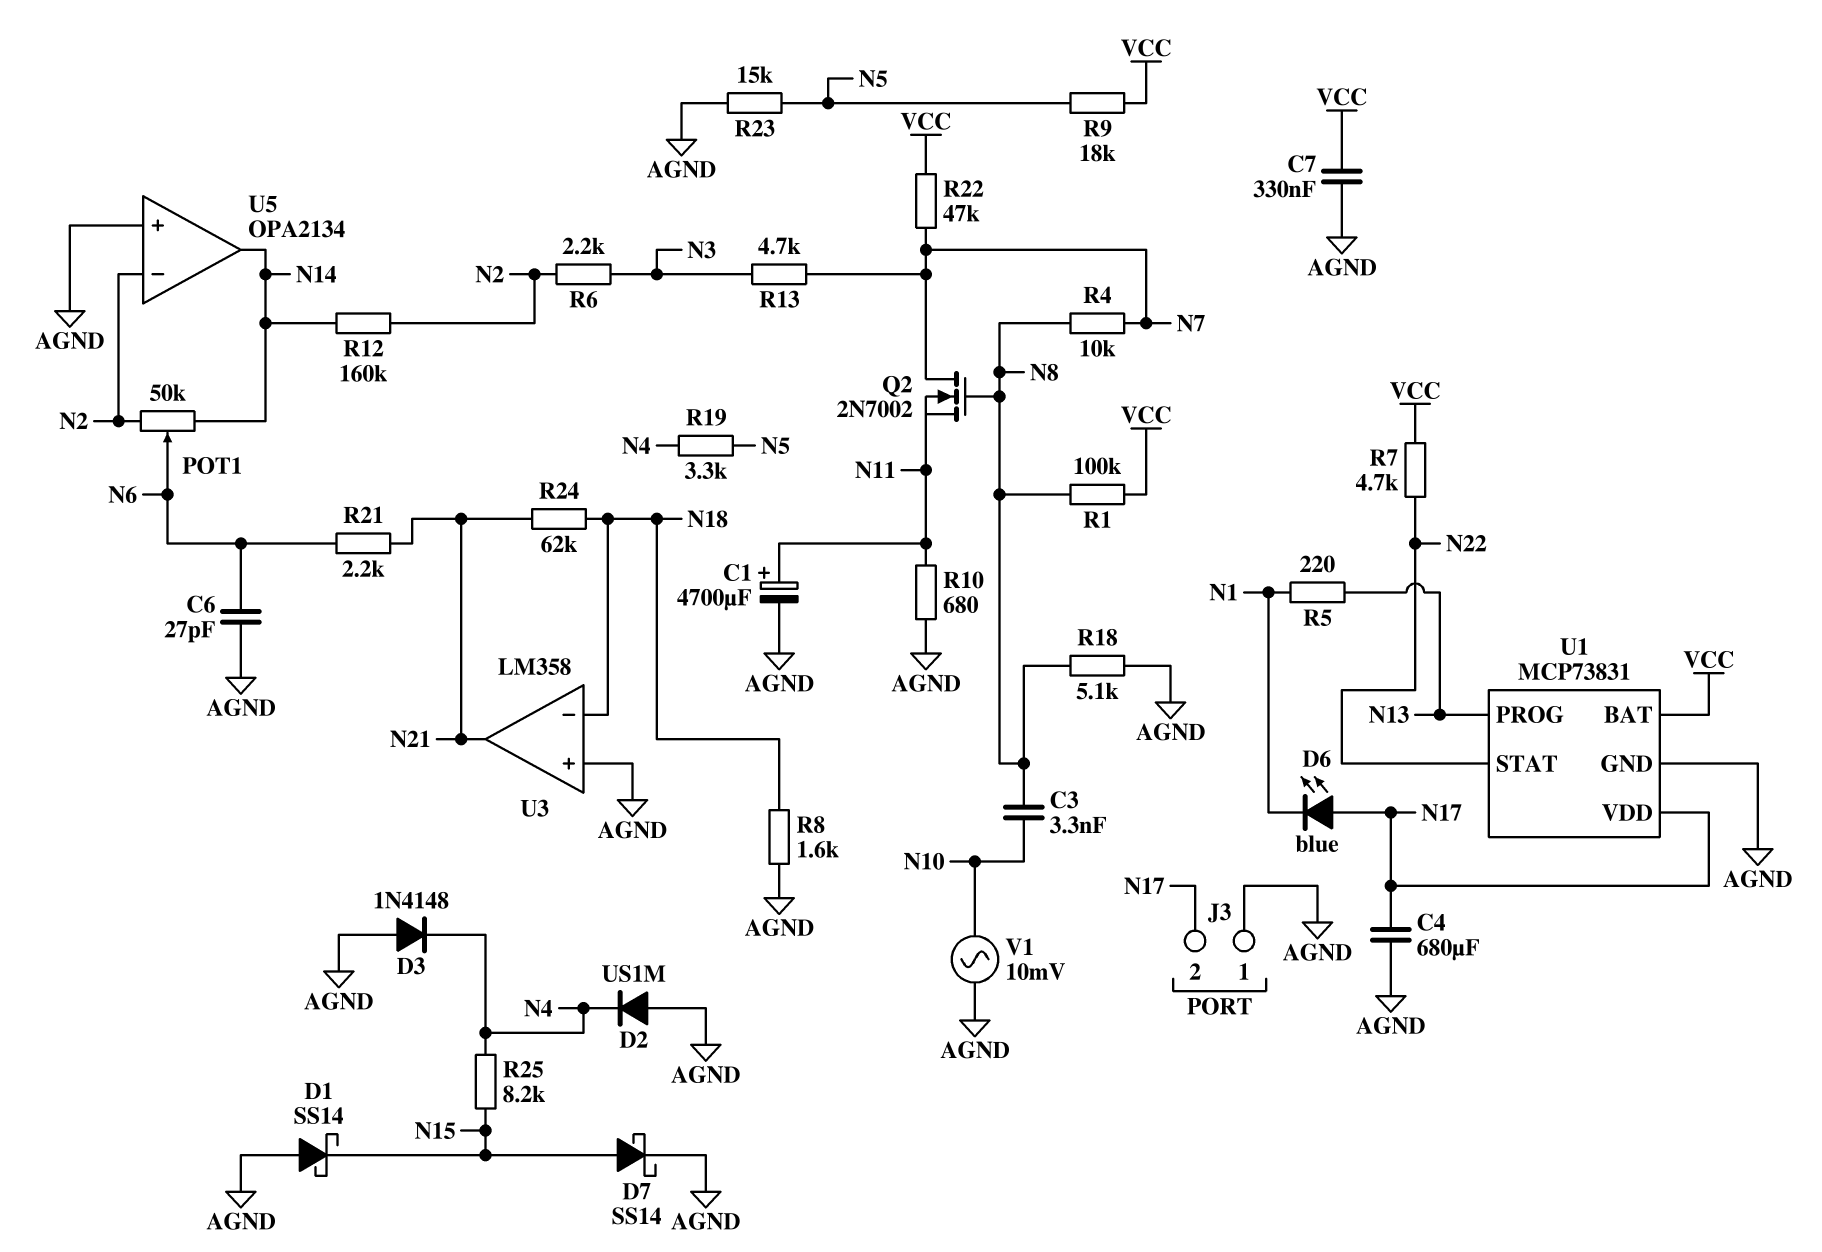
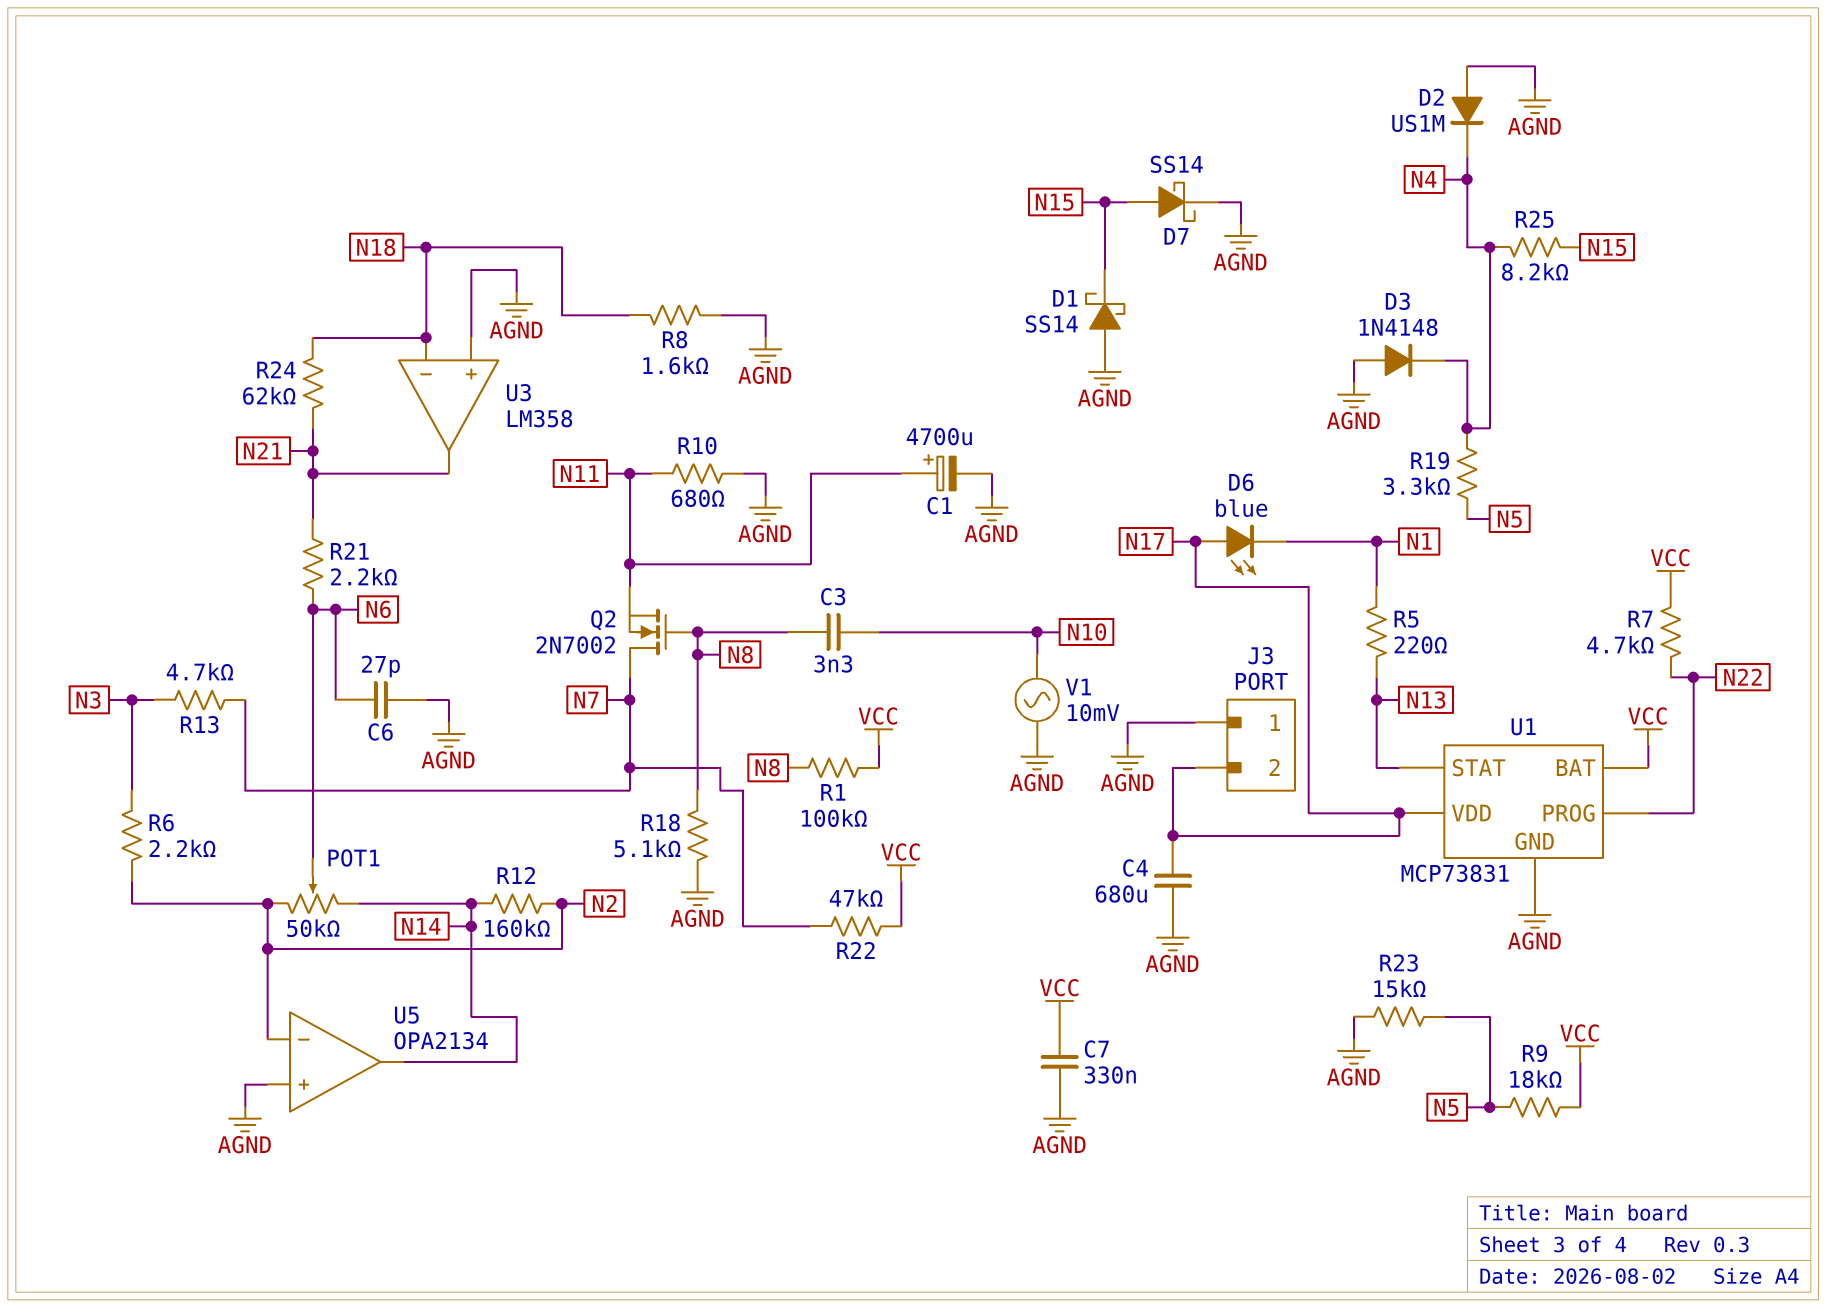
R4: 10k (N7, N8) -> none
U1 pin PROG: N13 -> N22
U1 pin STAT: N22 -> N13

